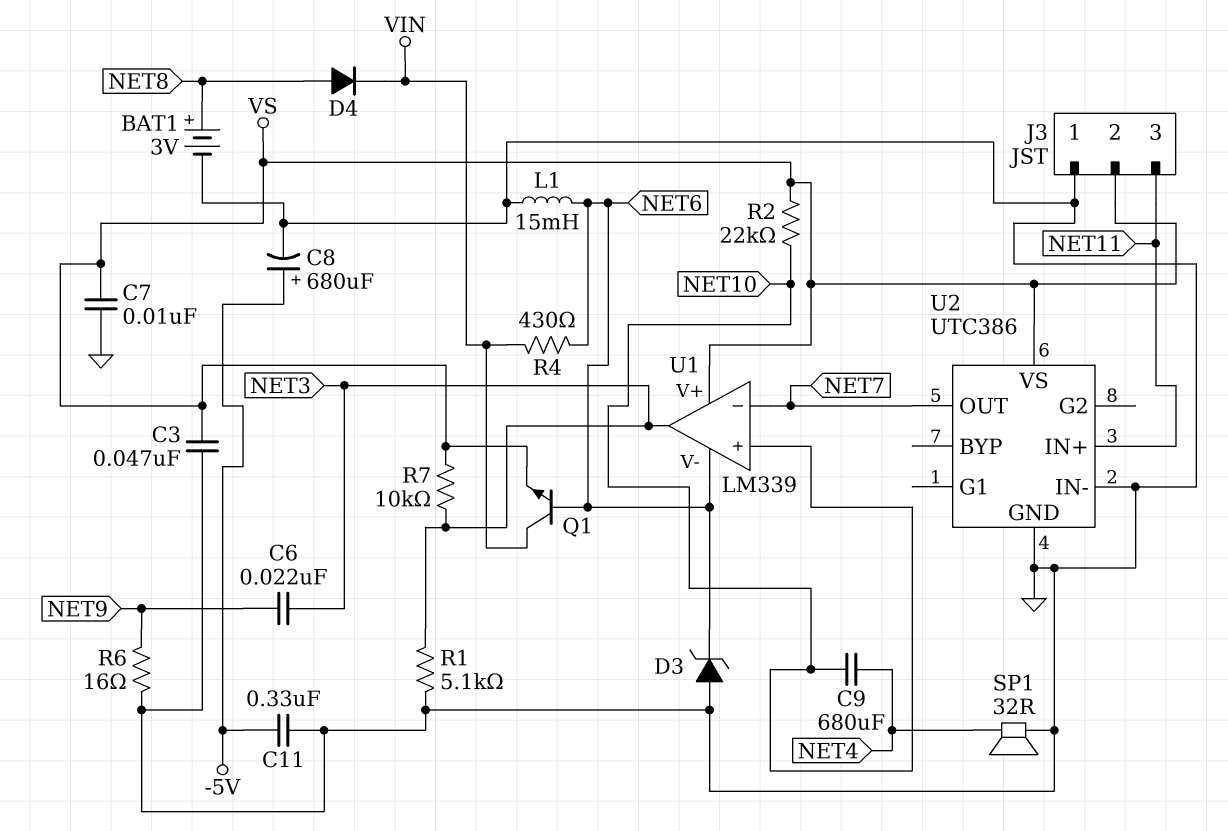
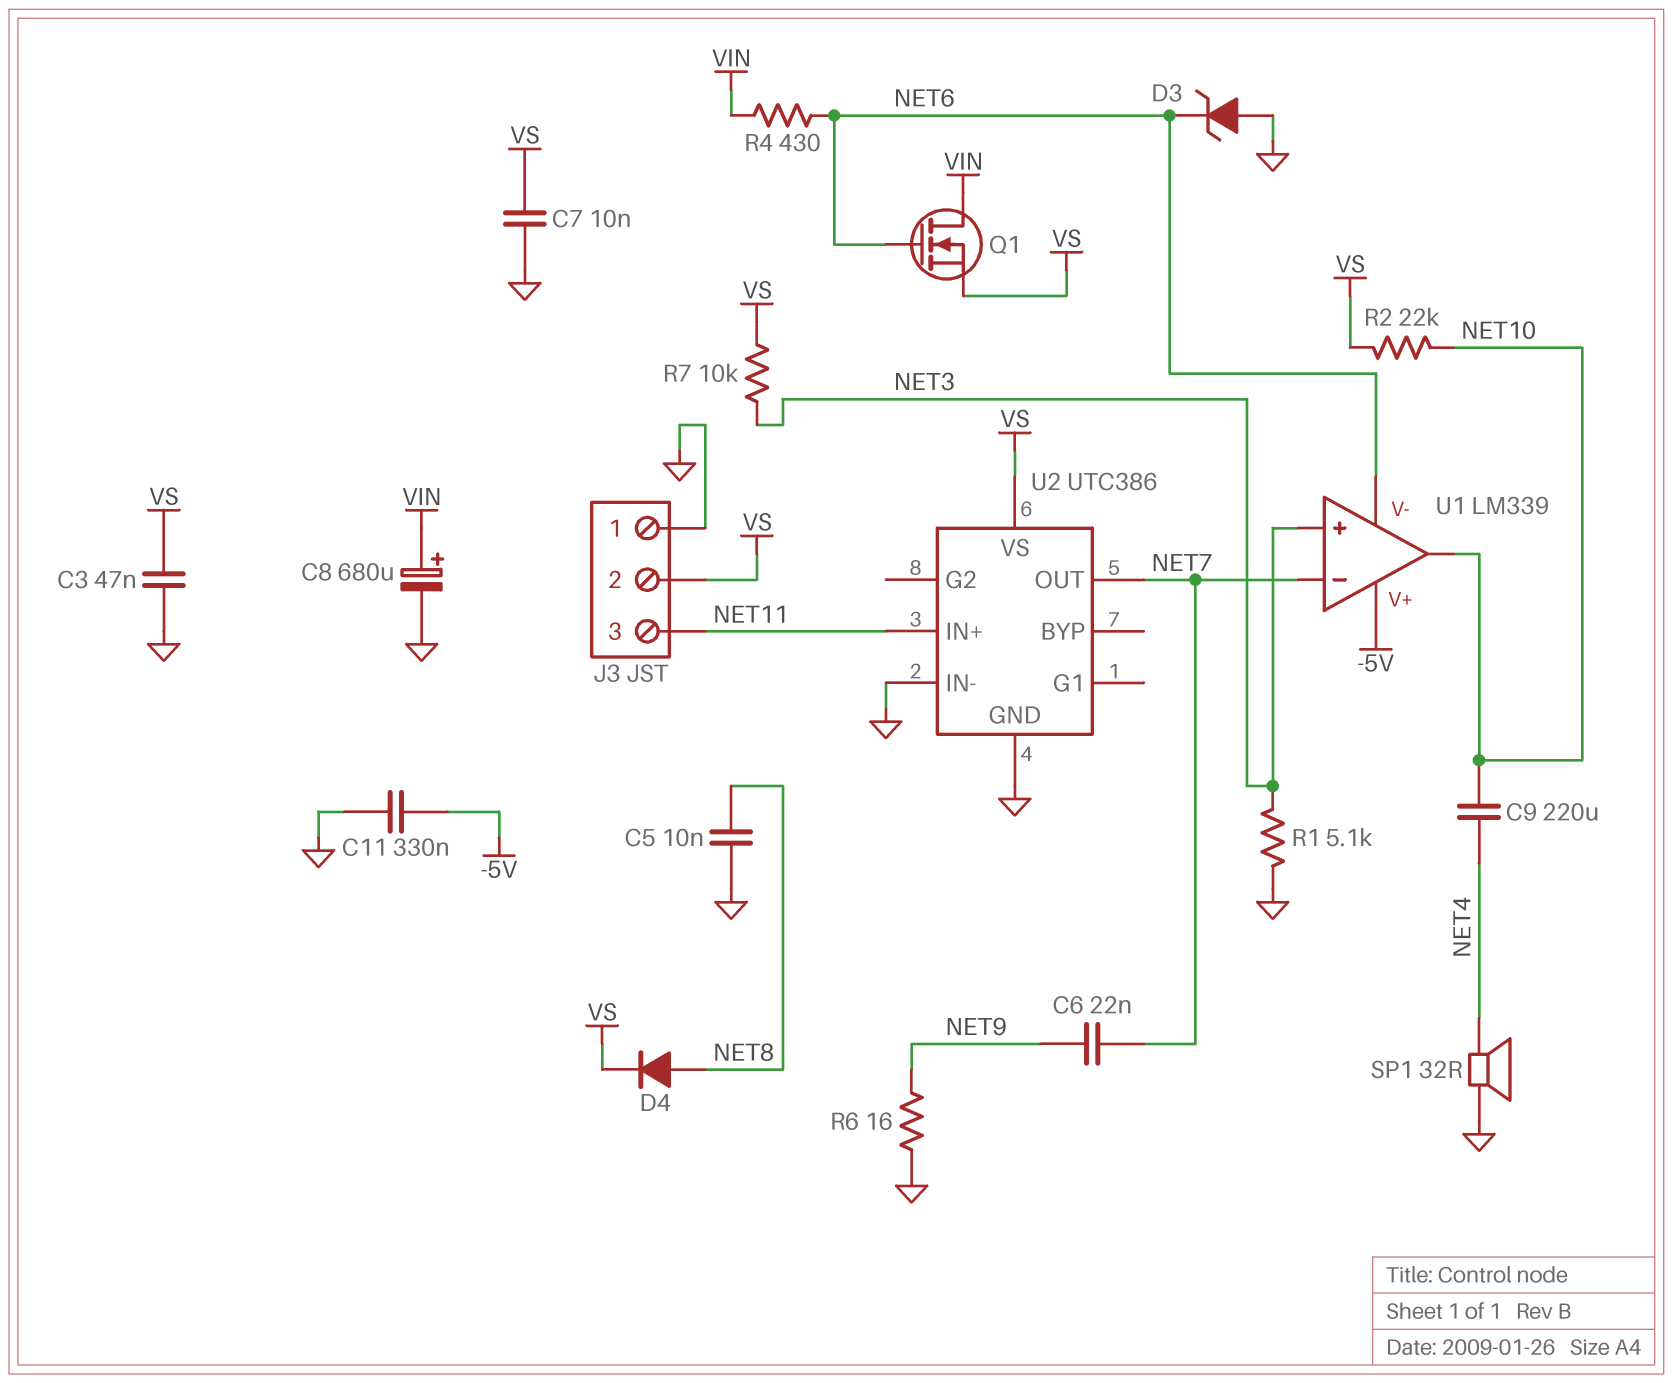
BAT1: 3V (plus NET8, minus GND) -> none
C5: none -> 10nF (GND, NET8)
C6: 22nF (NET3, NET9) -> 22nF (NET7, NET9)
C8: 680uF (plus -5V, minus GND) -> 680uF (plus VIN, minus GND)
C9: 680uF (NET4, NET10) -> 220uF (NET4, NET10)
D4: diode (A NET8, K VIN) -> diode (A NET8, K VS)
L1: 15mH (GND, NET6) -> none
Q1: NPN (B NET6, C VIN, E VS) -> NMOS (G NET6, D VIN, S VS)
U1 pin V+: VS -> -5V
U1 pin in+: NET10 -> NET3
U1 pin out: NET3 -> NET10

